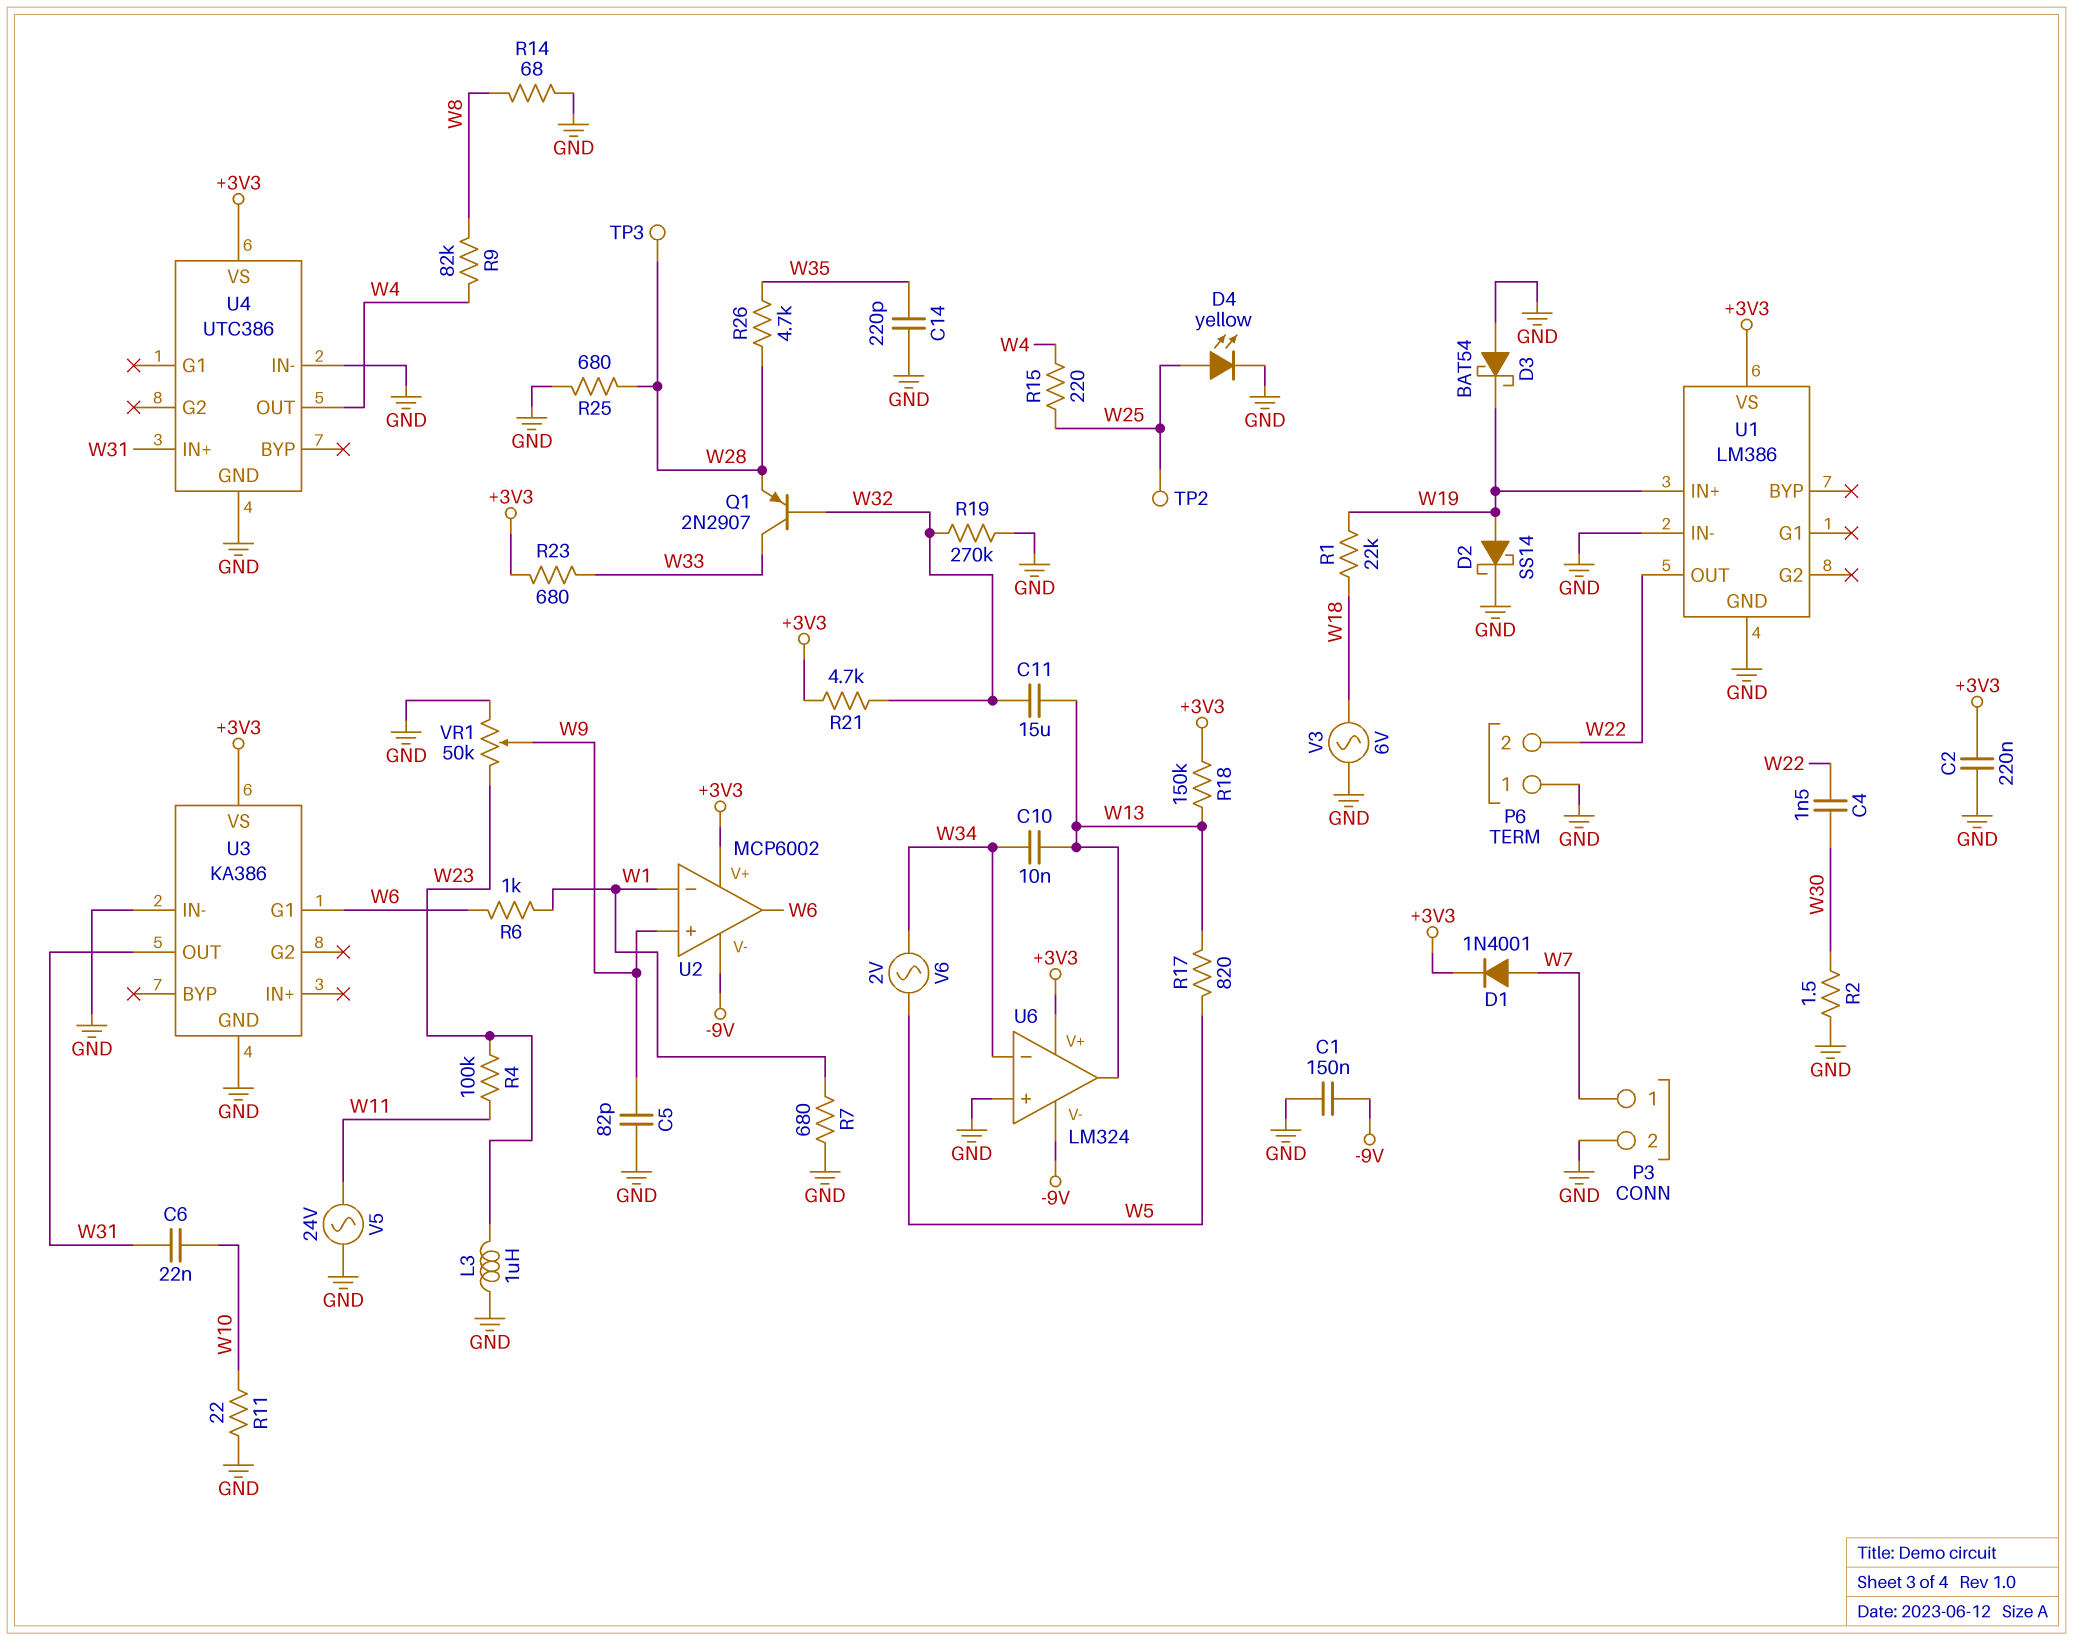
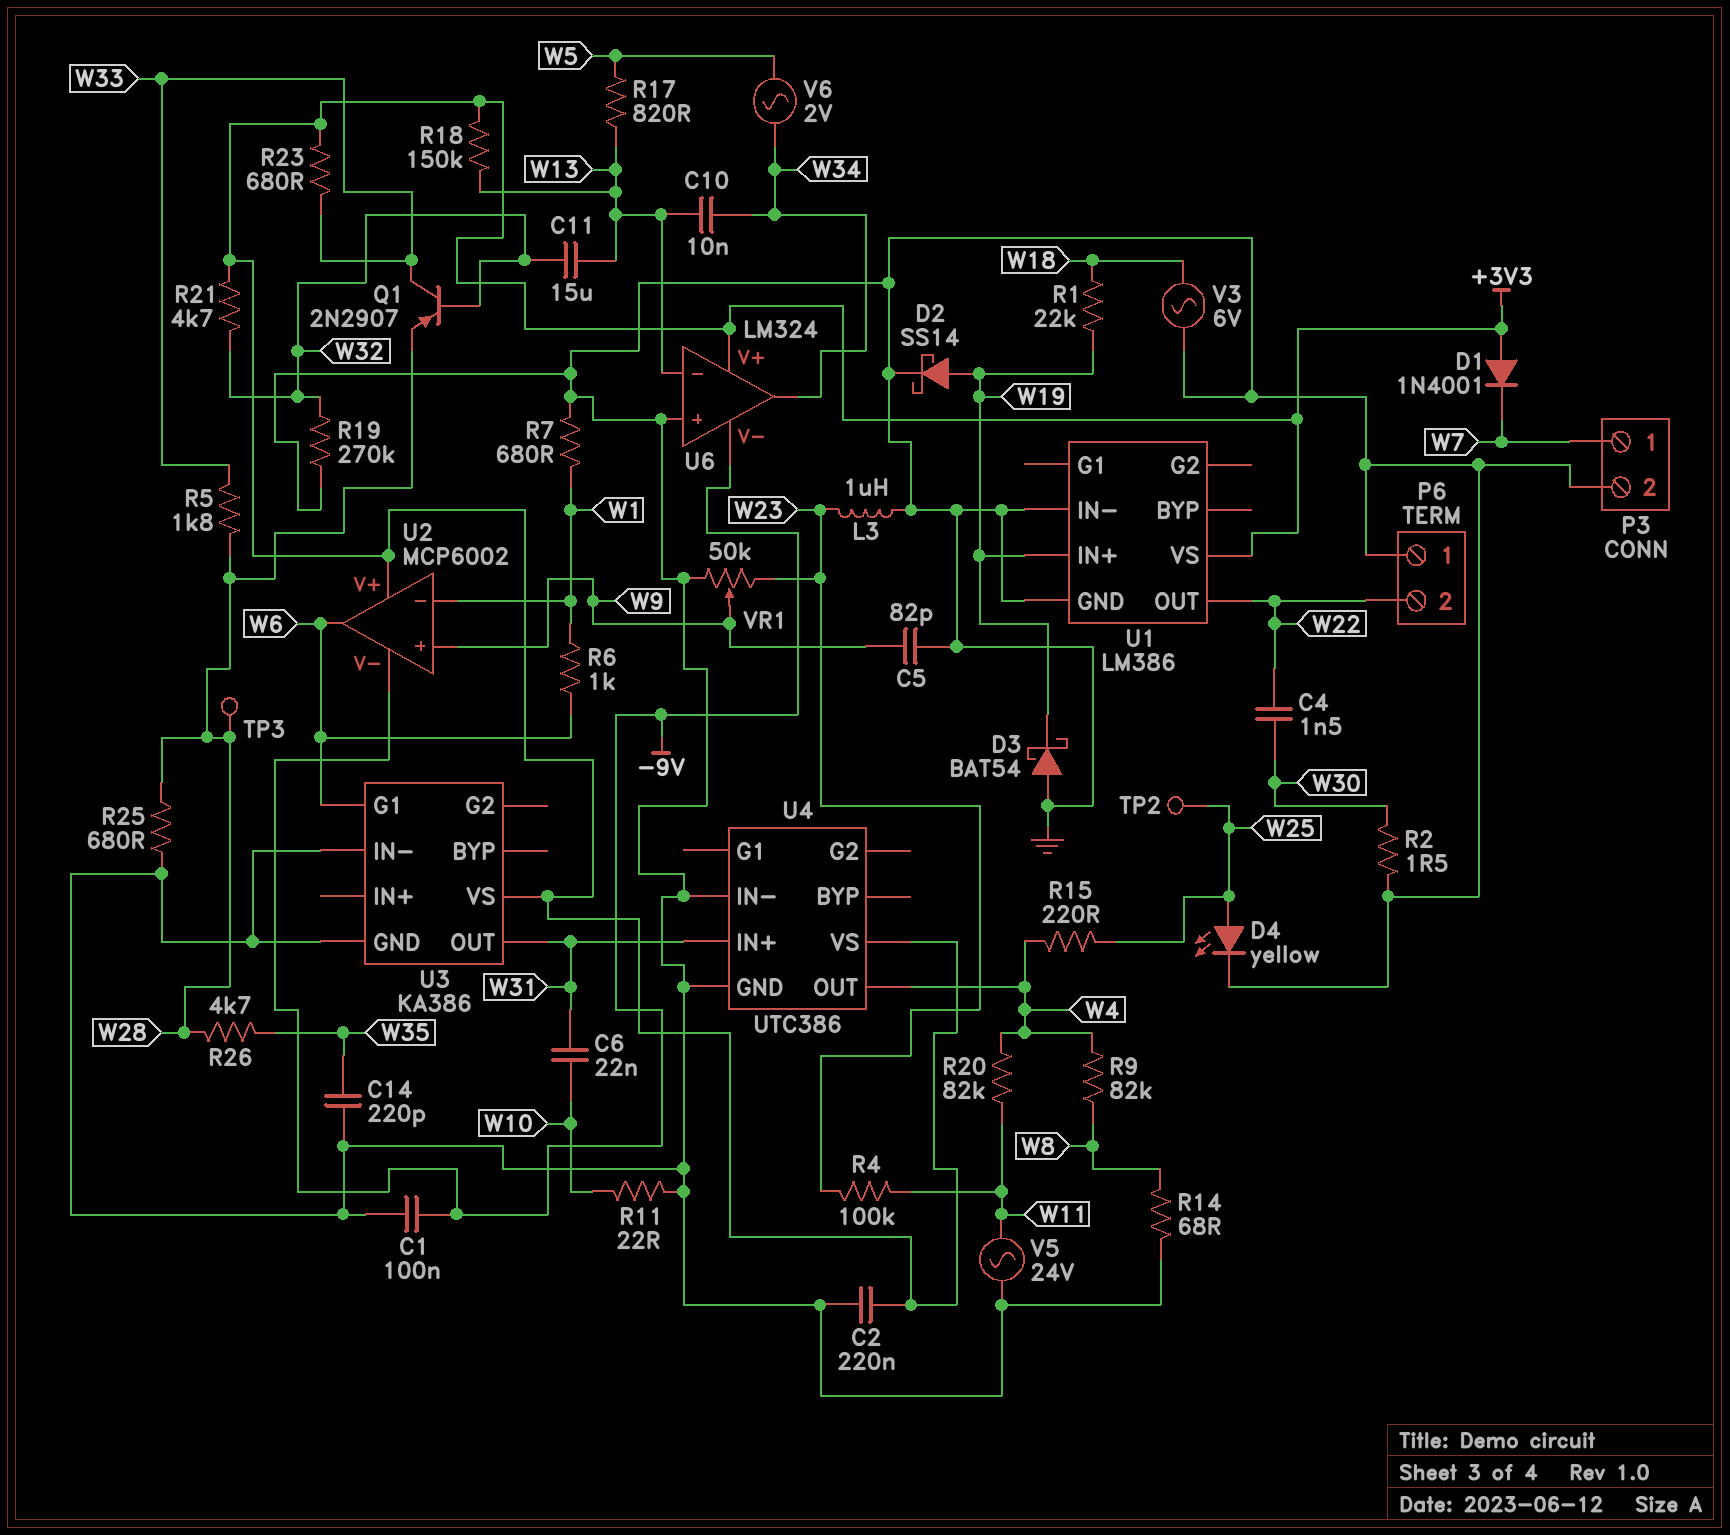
C1: 150nF (-9V, GND) -> 100nF (-9V, GND)
D1: diode 1N4001 (A W7, K +3V3) -> diode 1N4001 (A +3V3, K W7)
R5: none -> 1.8k (W28, W33)
R20: none -> 82k (W4, W11)
U6 pin in-: W34 -> W13
U6 pin out: W13 -> W34

